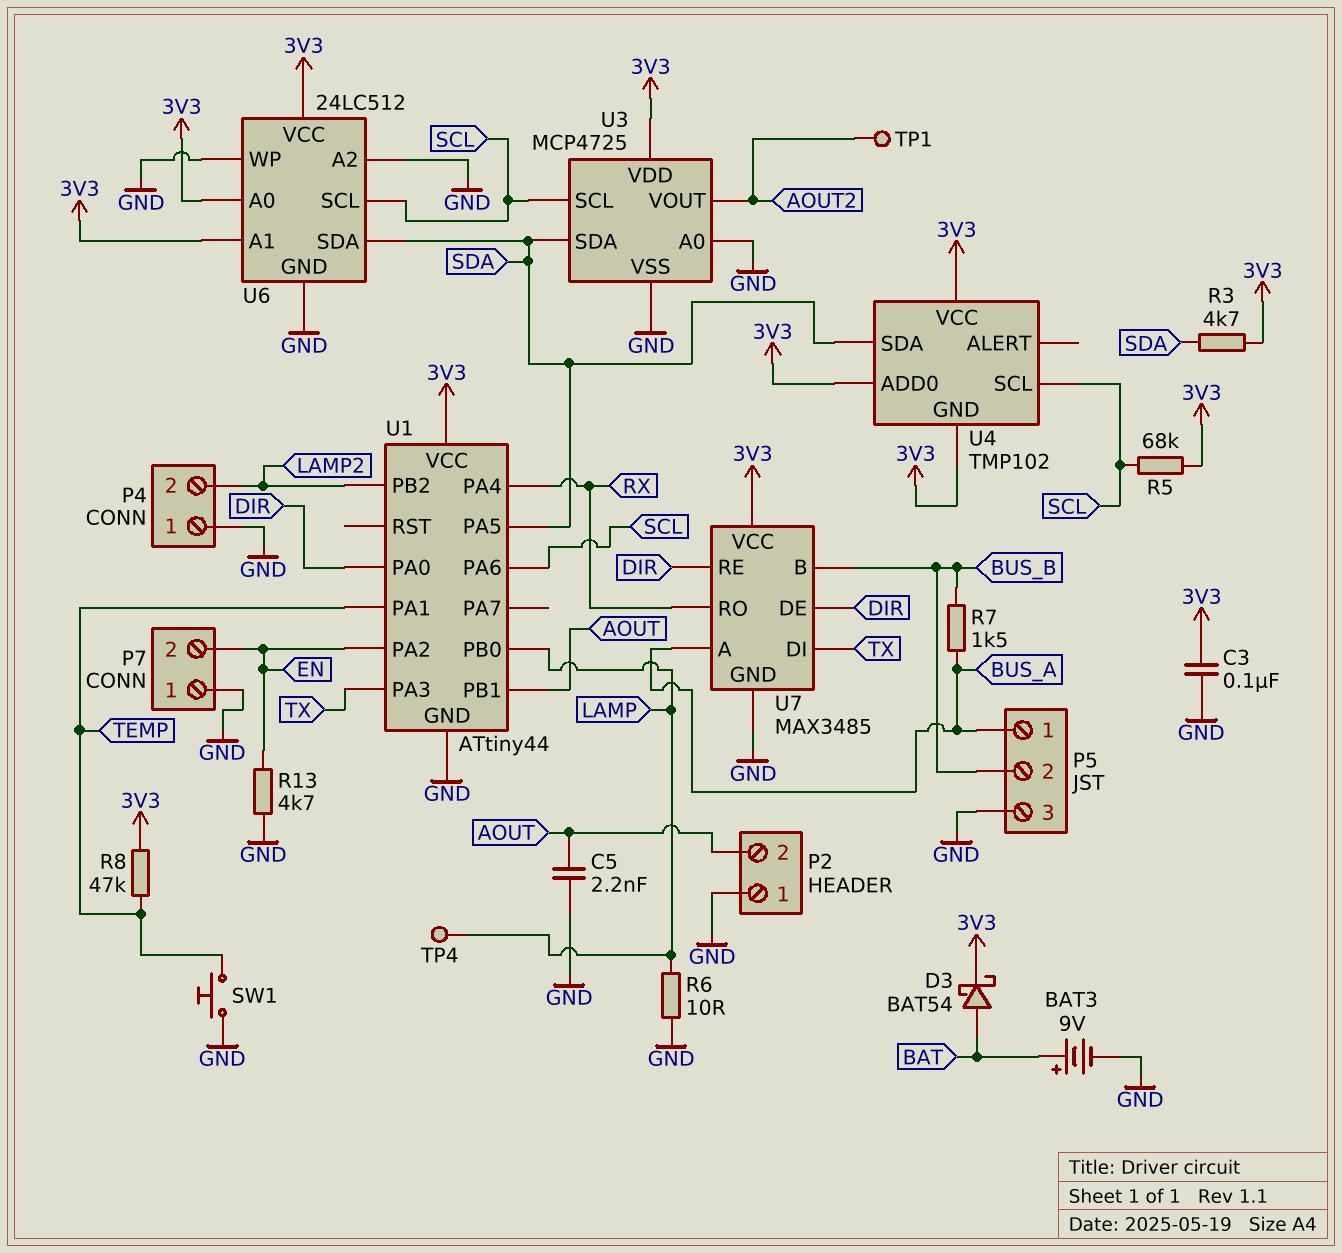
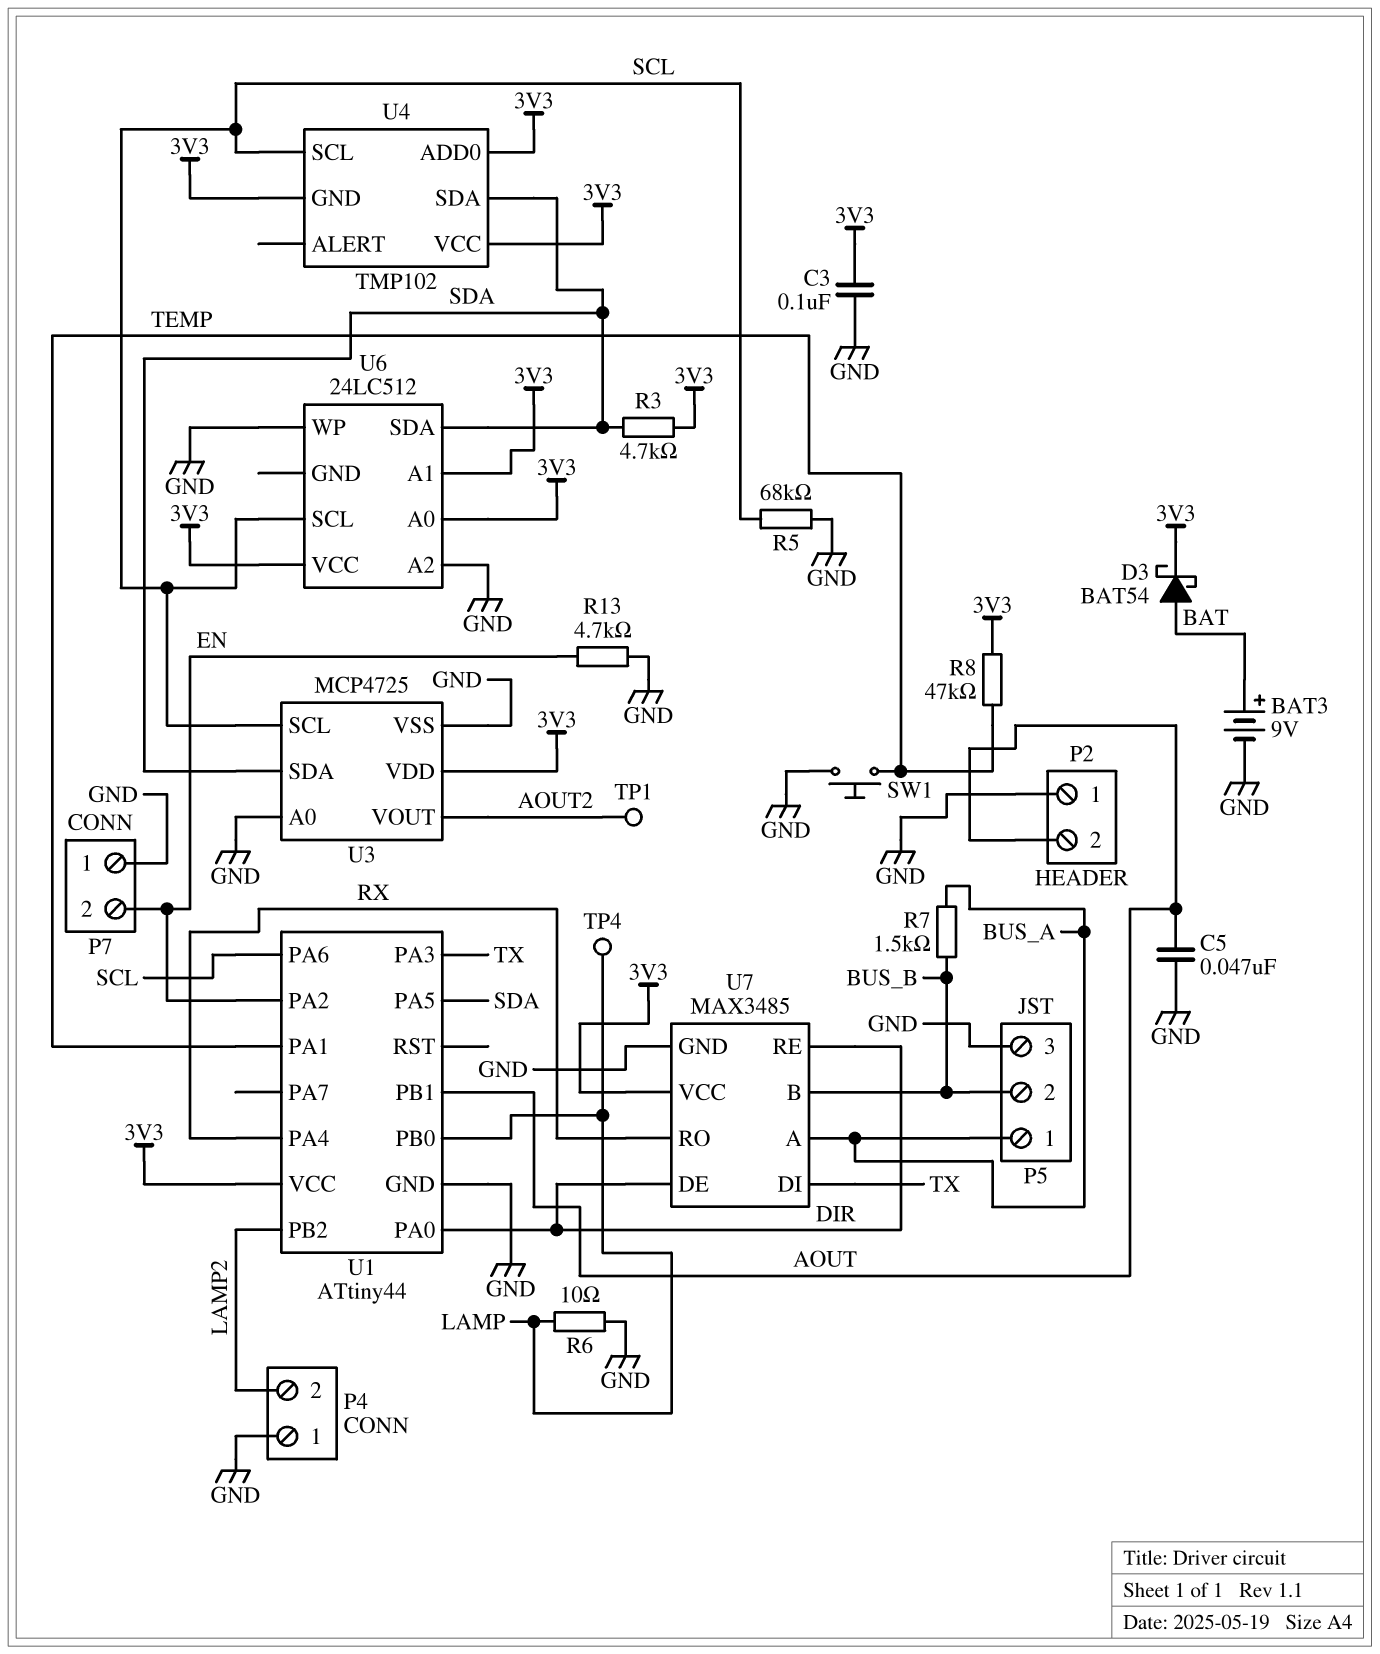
C5: 2.2nF (AOUT, GND) -> 47nF (AOUT, GND)
R5: 68k (3V3, SCL) -> 68k (GND, SCL)
U6 pin GND: GND -> none

